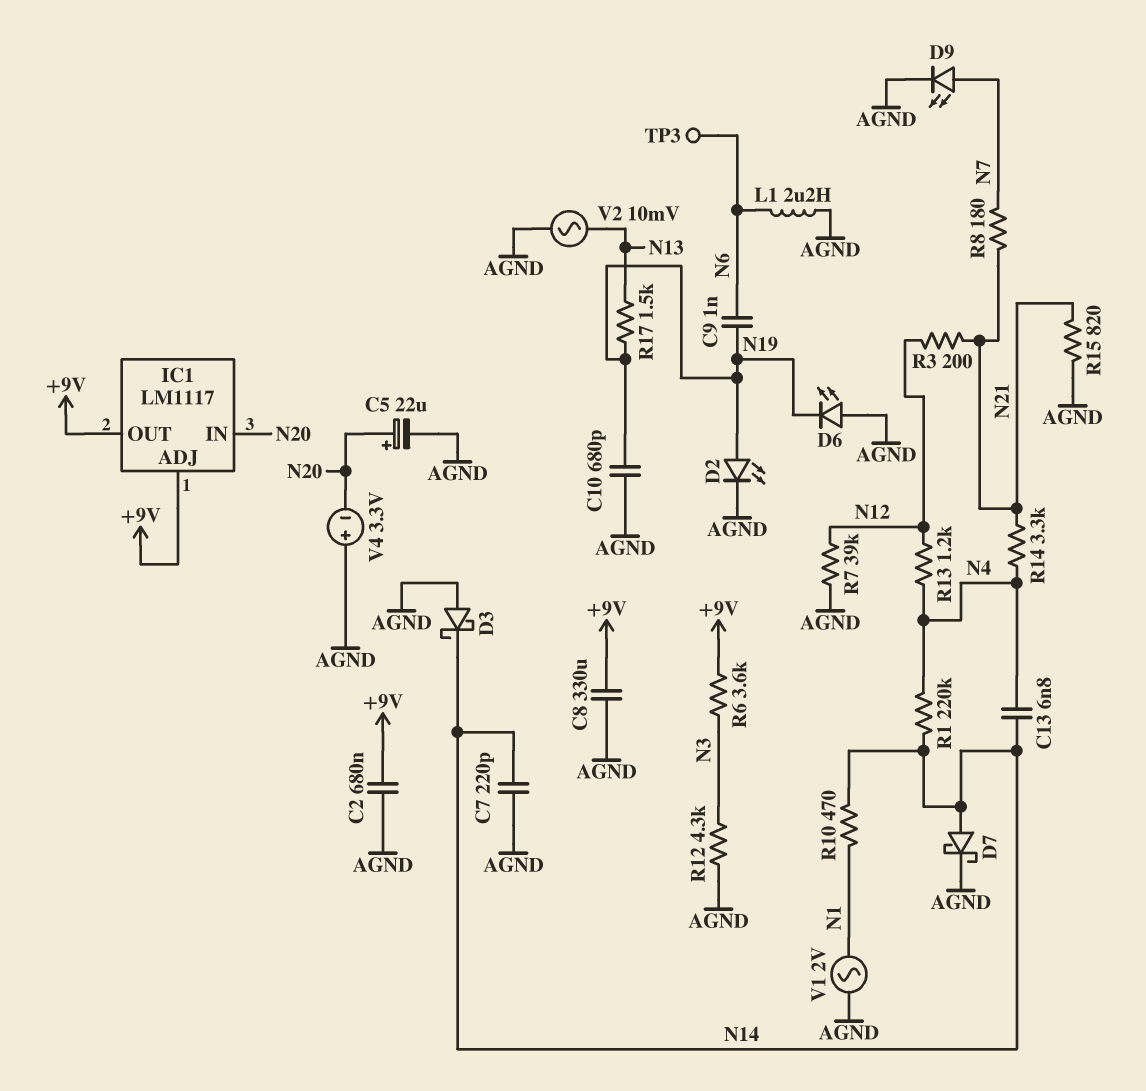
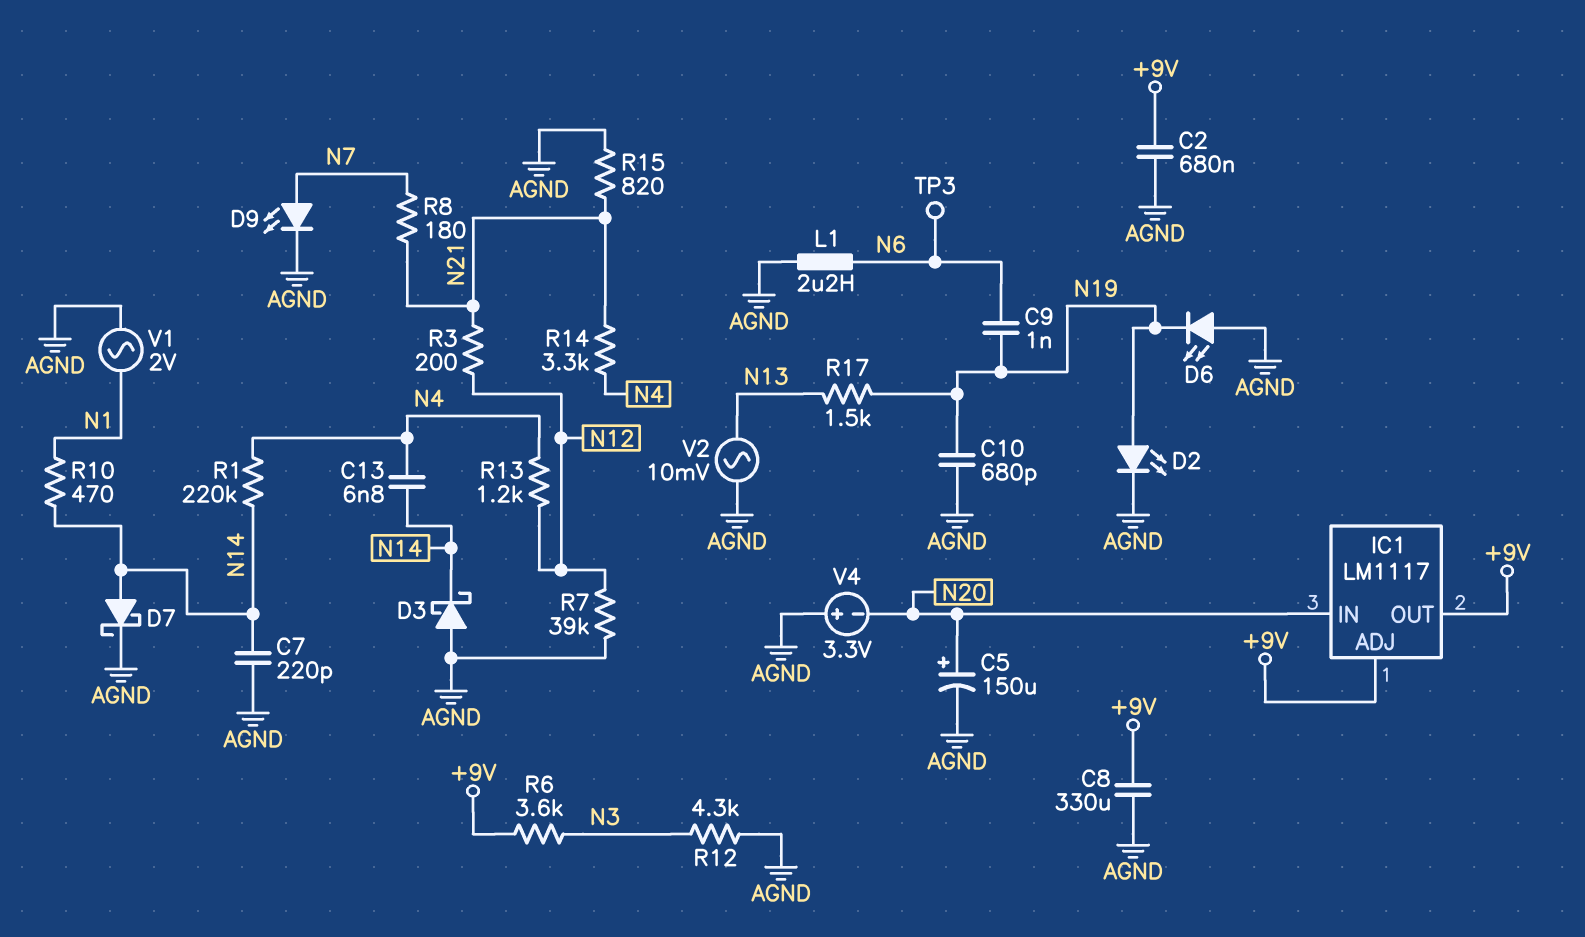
C5: 22uF (plus N20, minus AGND) -> 150uF (plus N20, minus AGND)

